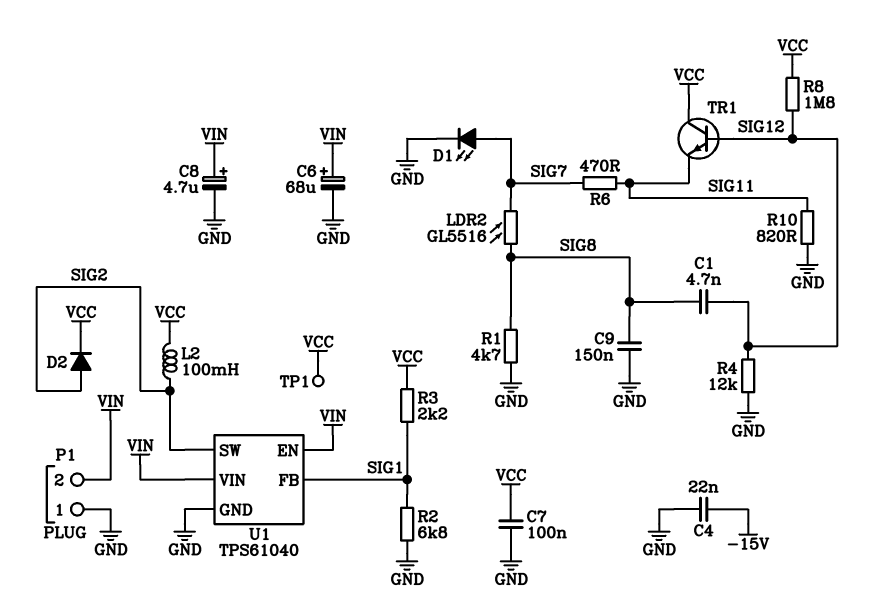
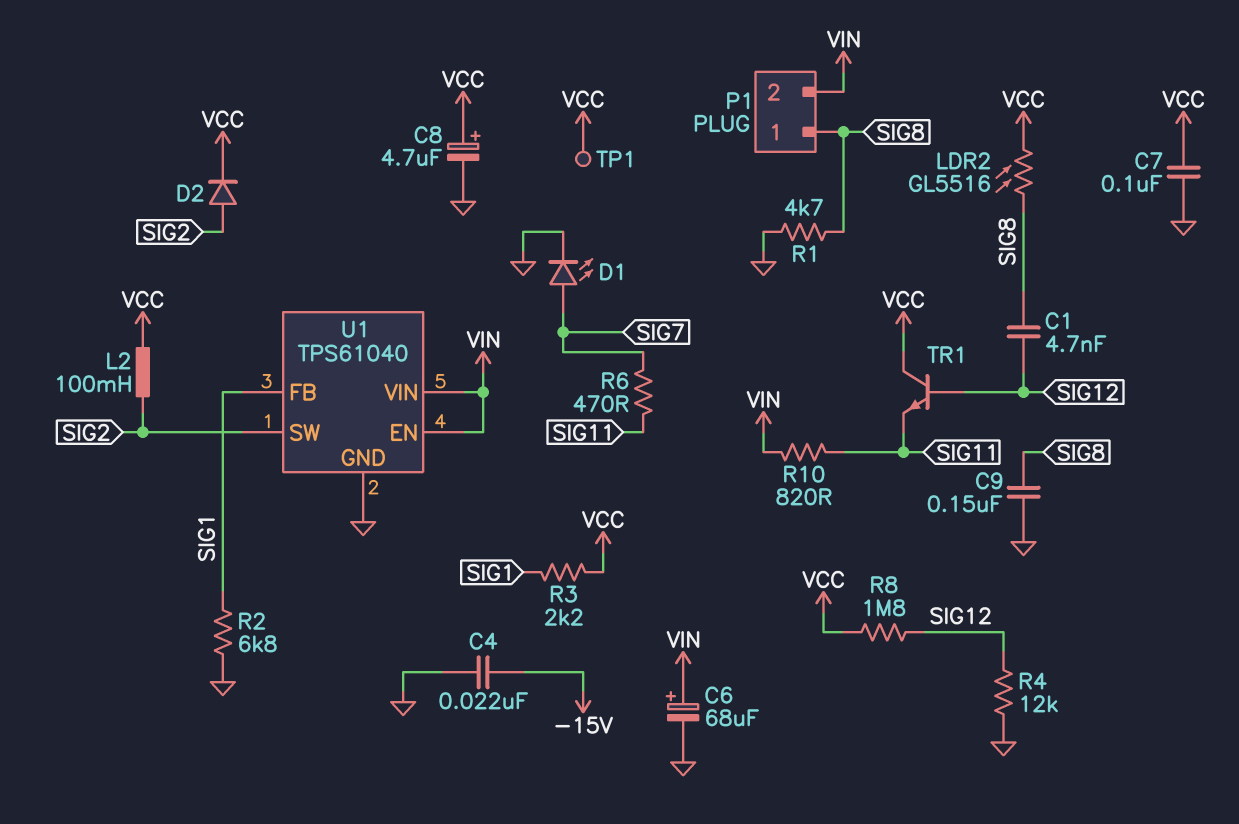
C8: 4.7uF (plus VIN, minus GND) -> 4.7uF (plus VCC, minus GND)
LDR2: GL5516 (SIG7, SIG8) -> GL5516 (SIG8, VCC)
P1 pin 1: GND -> SIG8
R10: 820 (GND, SIG11) -> 820 (SIG11, VIN)

